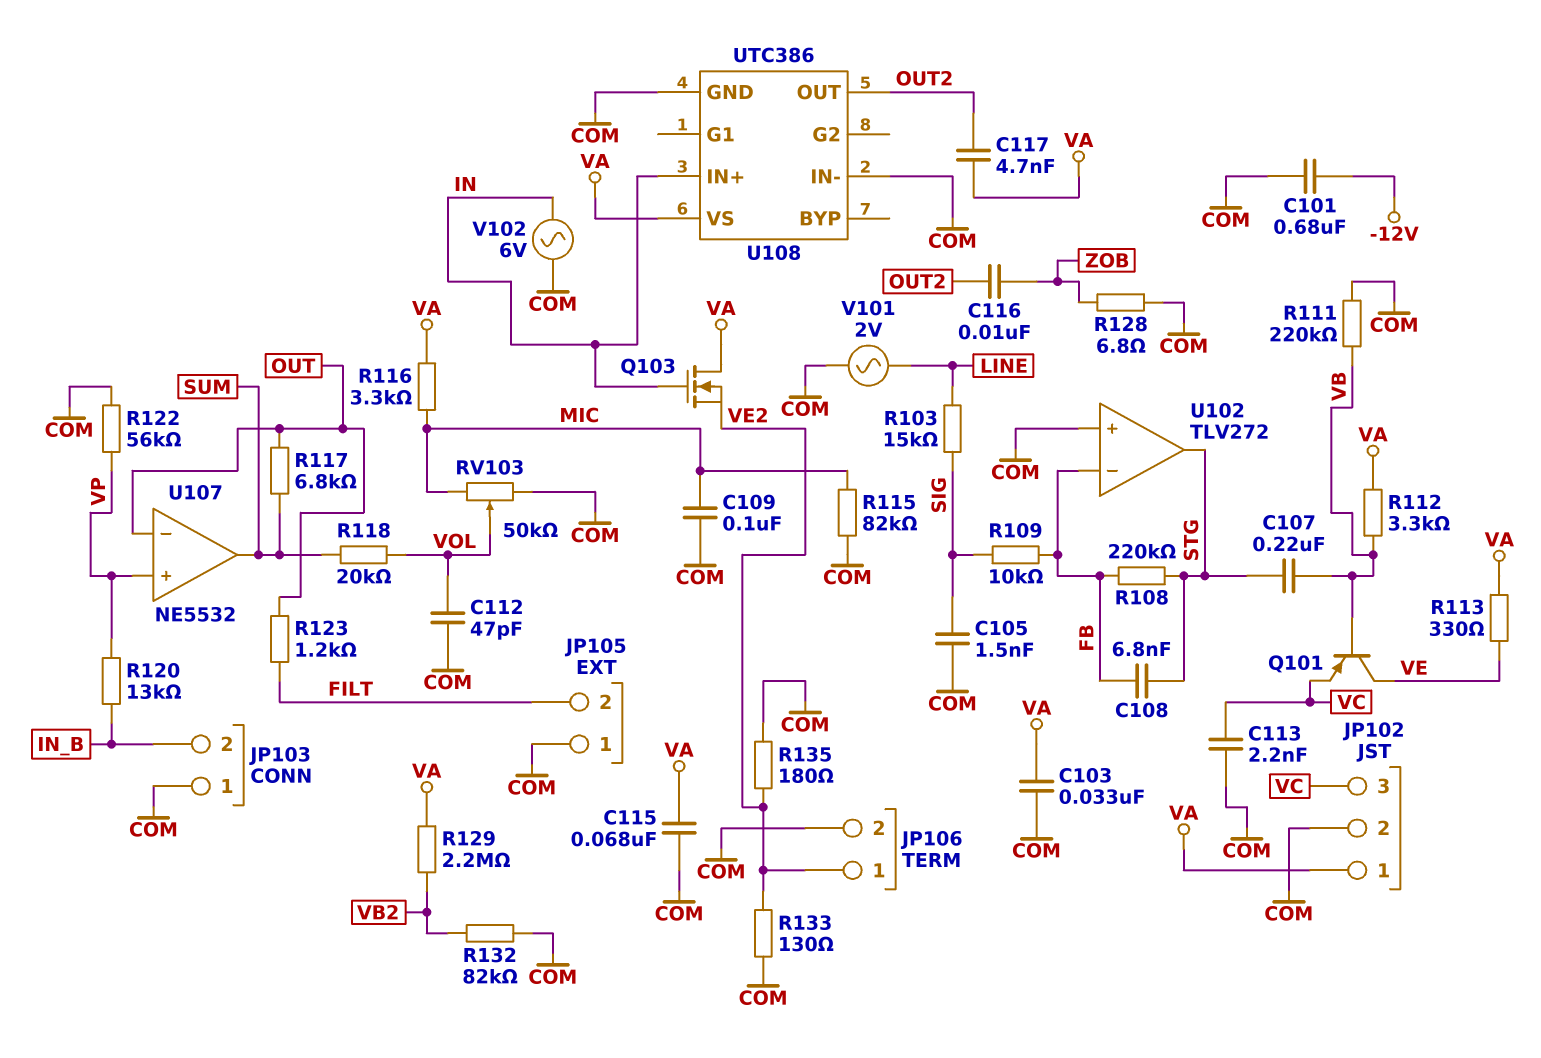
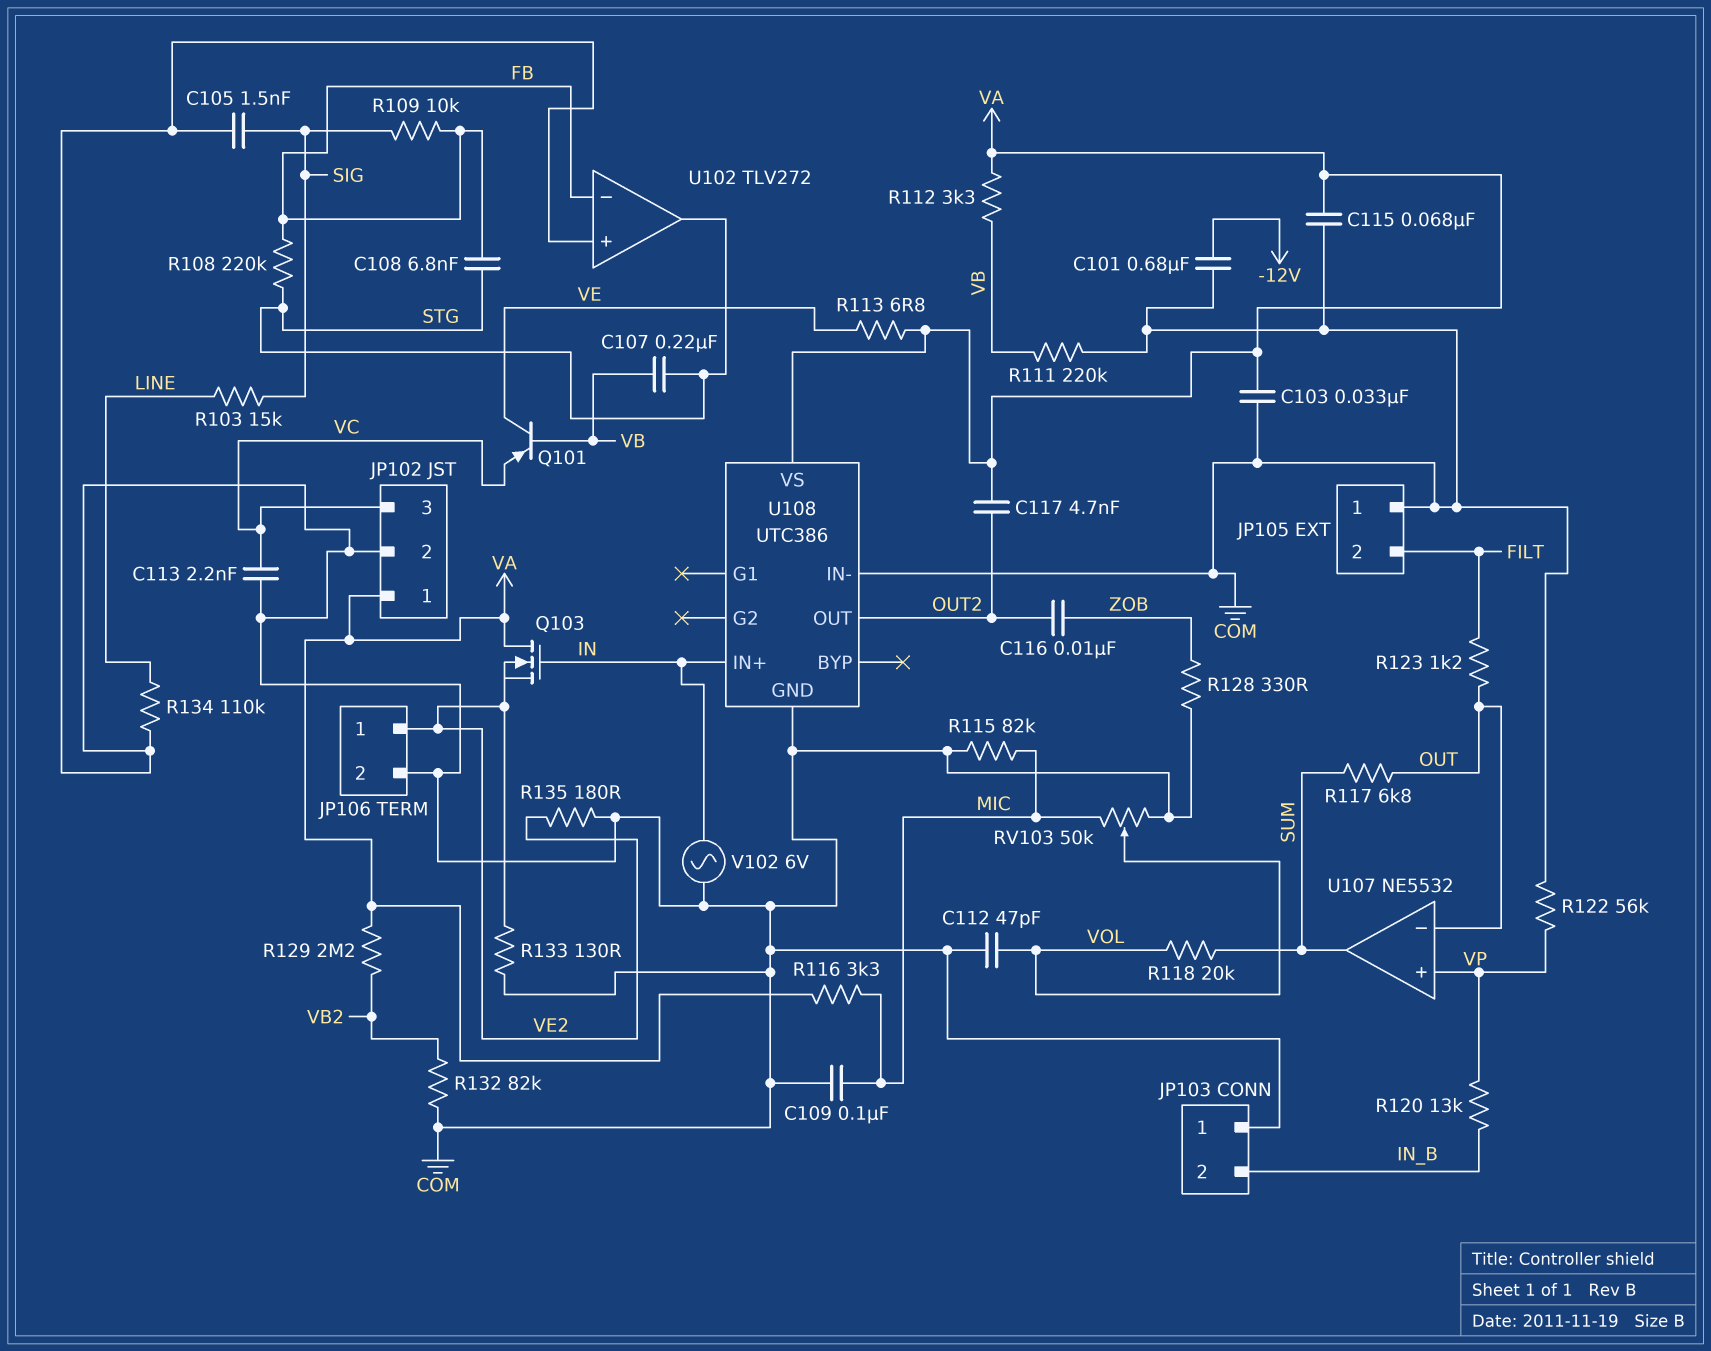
R113: 330 (VA, VE) -> 6.8 (VA, VE)
R128: 6.8 (COM, ZOB) -> 330 (COM, ZOB)
R134: none -> 110k (COM, LINE)
V101: AC 2V (COM, LINE) -> none

